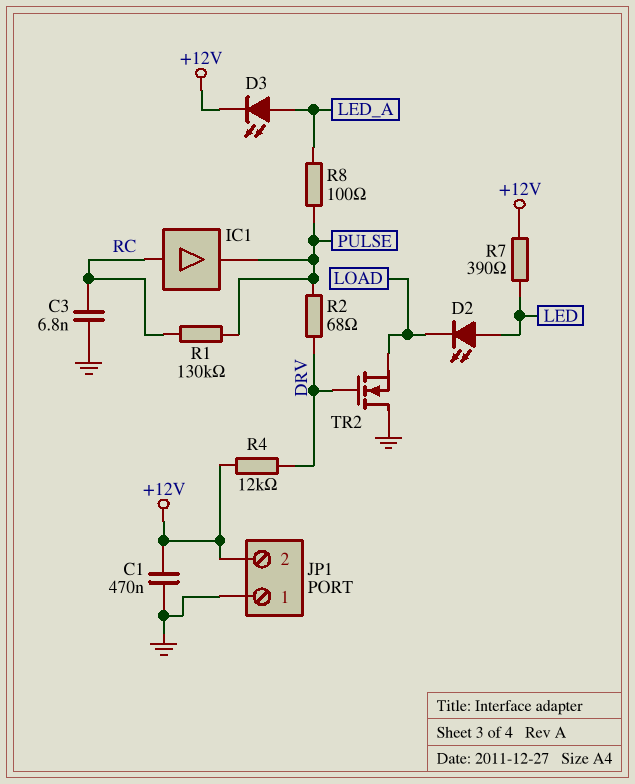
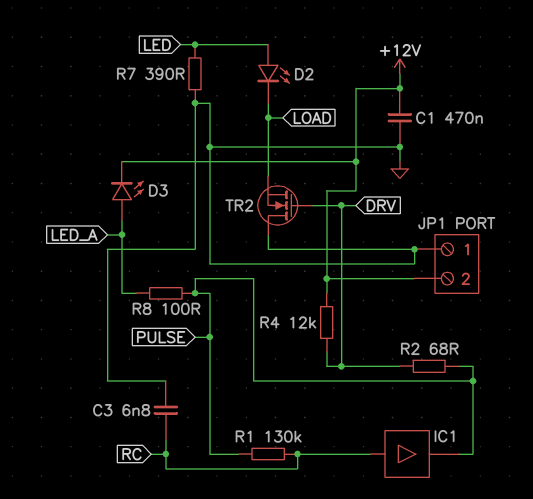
R7: 390 (+12V, LED) -> 390 (GND, LED)

